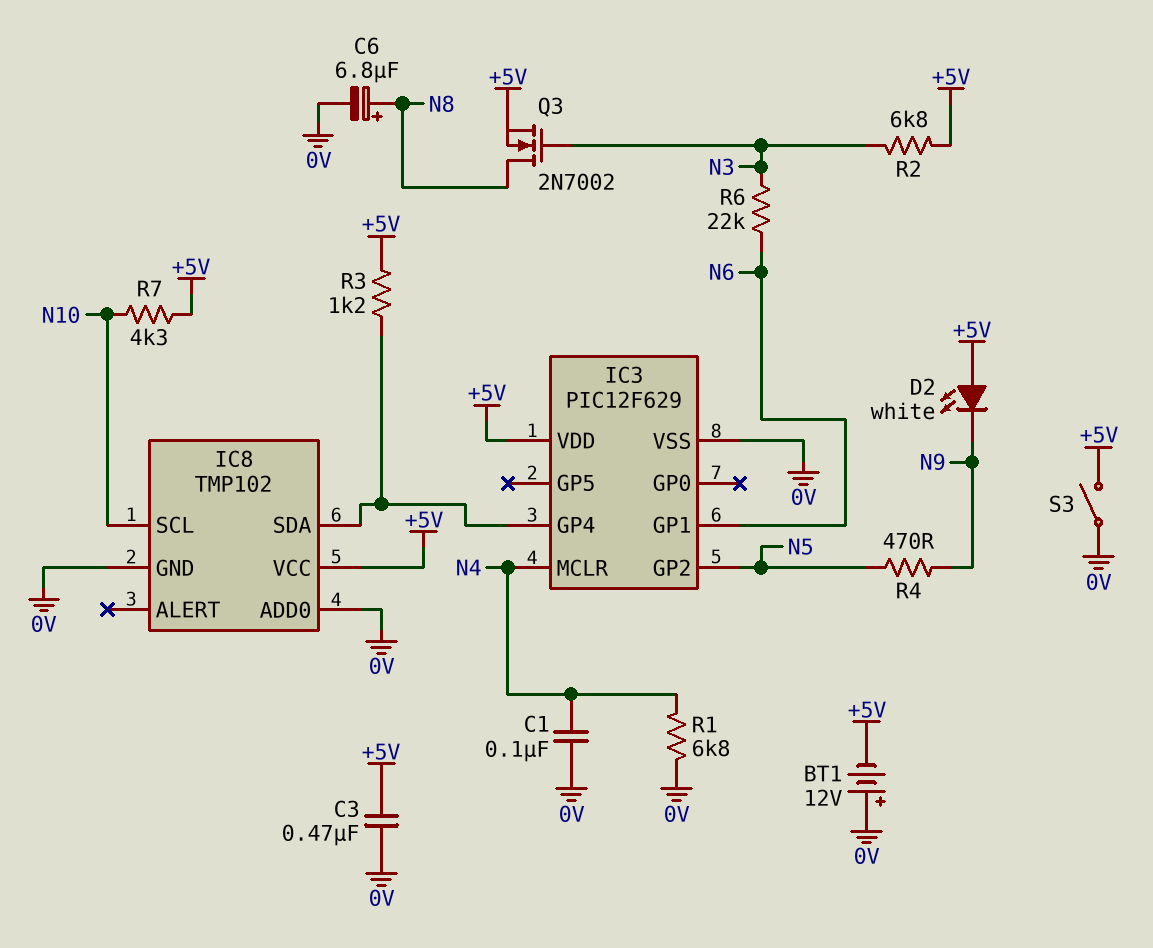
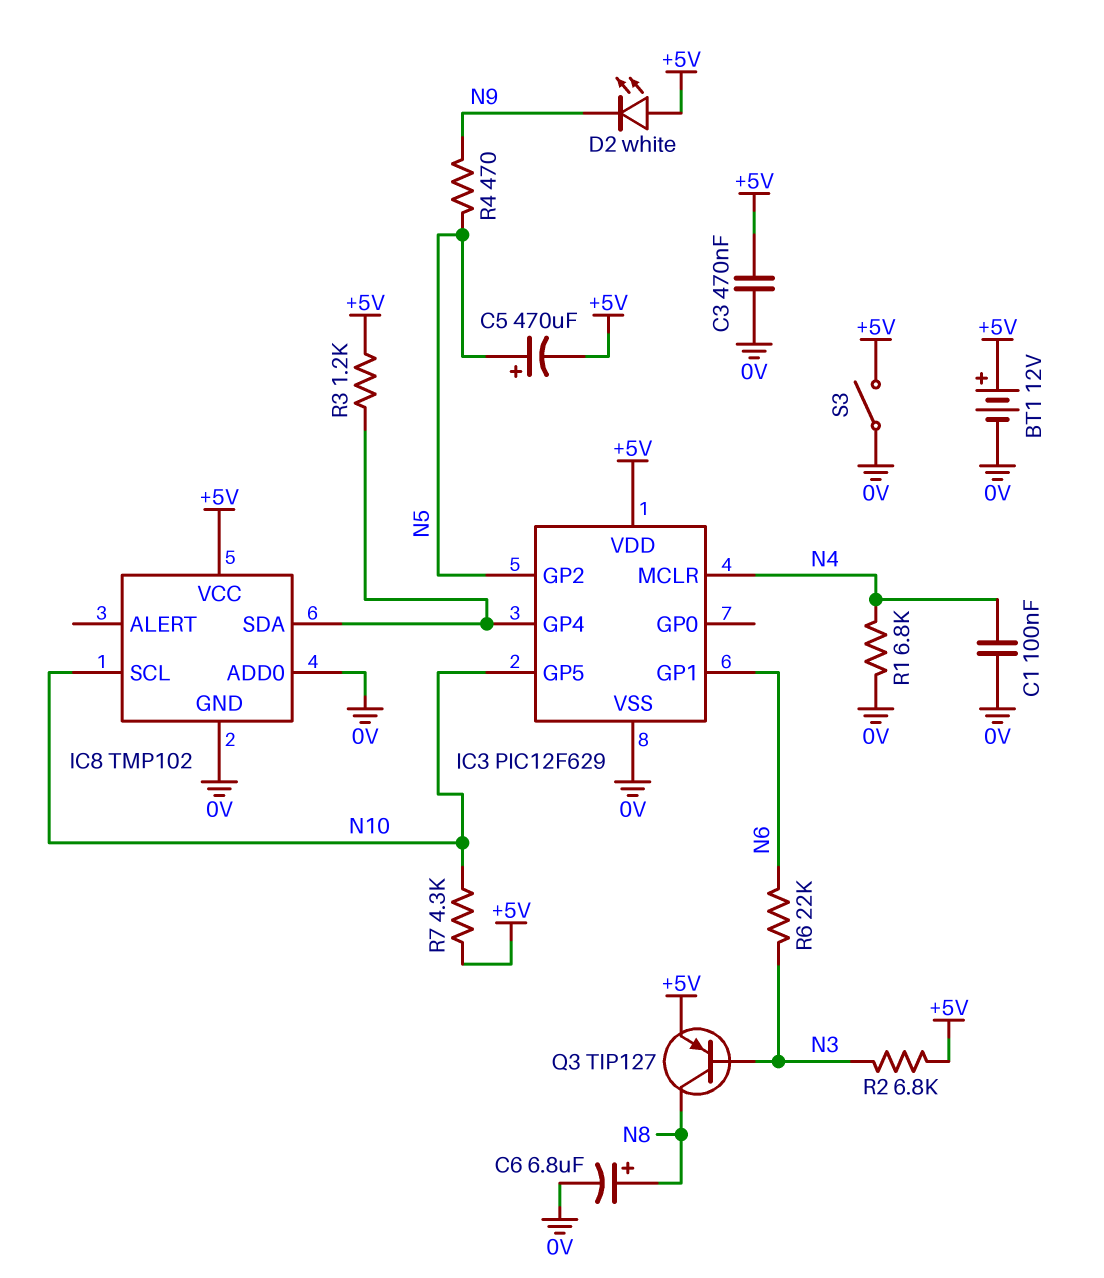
BT1: 12V (plus 0V, minus +5V) -> 12V (plus +5V, minus 0V)
C5: none -> 470uF (plus N5, minus +5V)
IC3 pin GP5: none -> N10
Q3: NMOS 2N7002 (G N3, D N8, S +5V) -> PNP TIP127 (B N3, C N8, E +5V)

